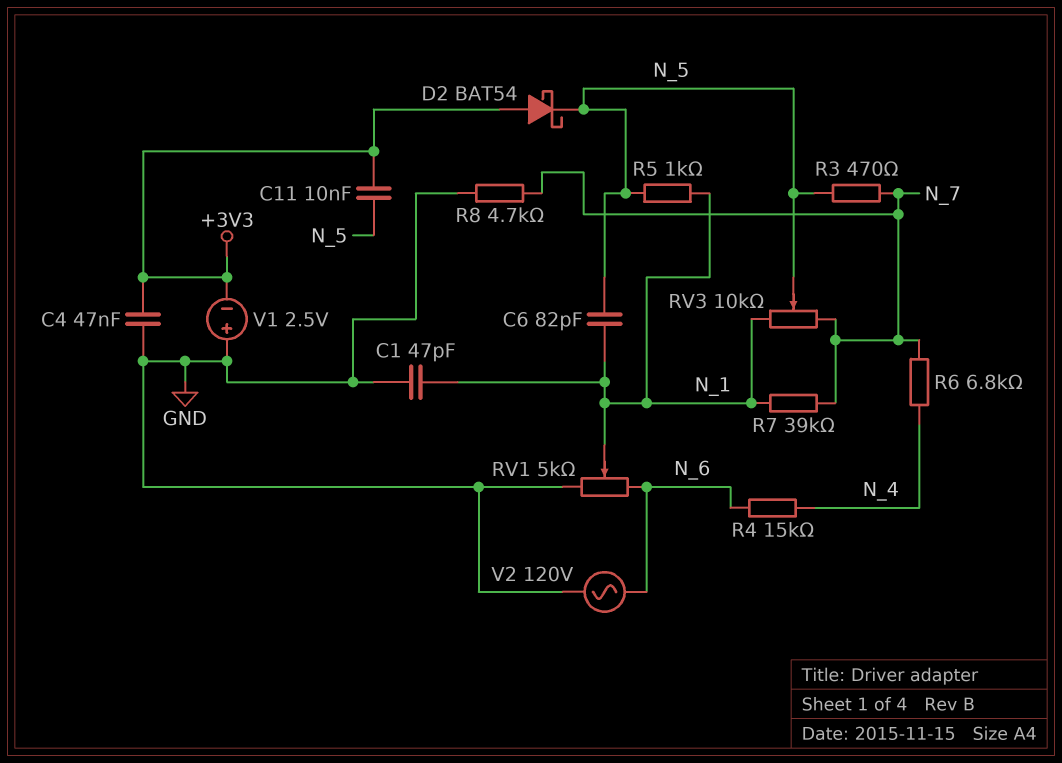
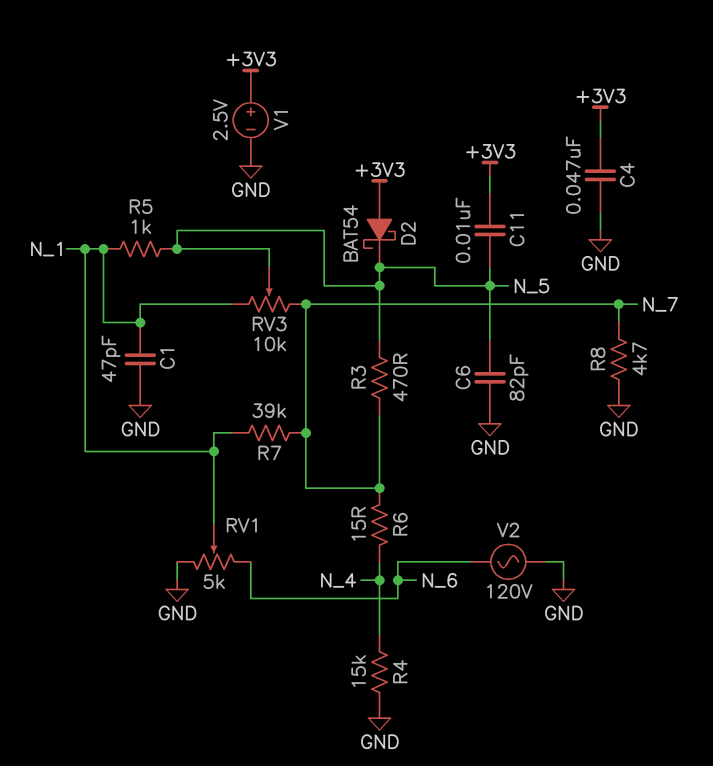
C6: 82pF (N_1, N_5) -> 82pF (GND, N_5)
R4: 15k (N_4, N_6) -> 15k (GND, N_4)
R6: 6.8k (N_4, N_7) -> 15 (N_4, N_7)
V1: 2.5V (plus GND, minus +3V3) -> 2.5V (plus +3V3, minus GND)

